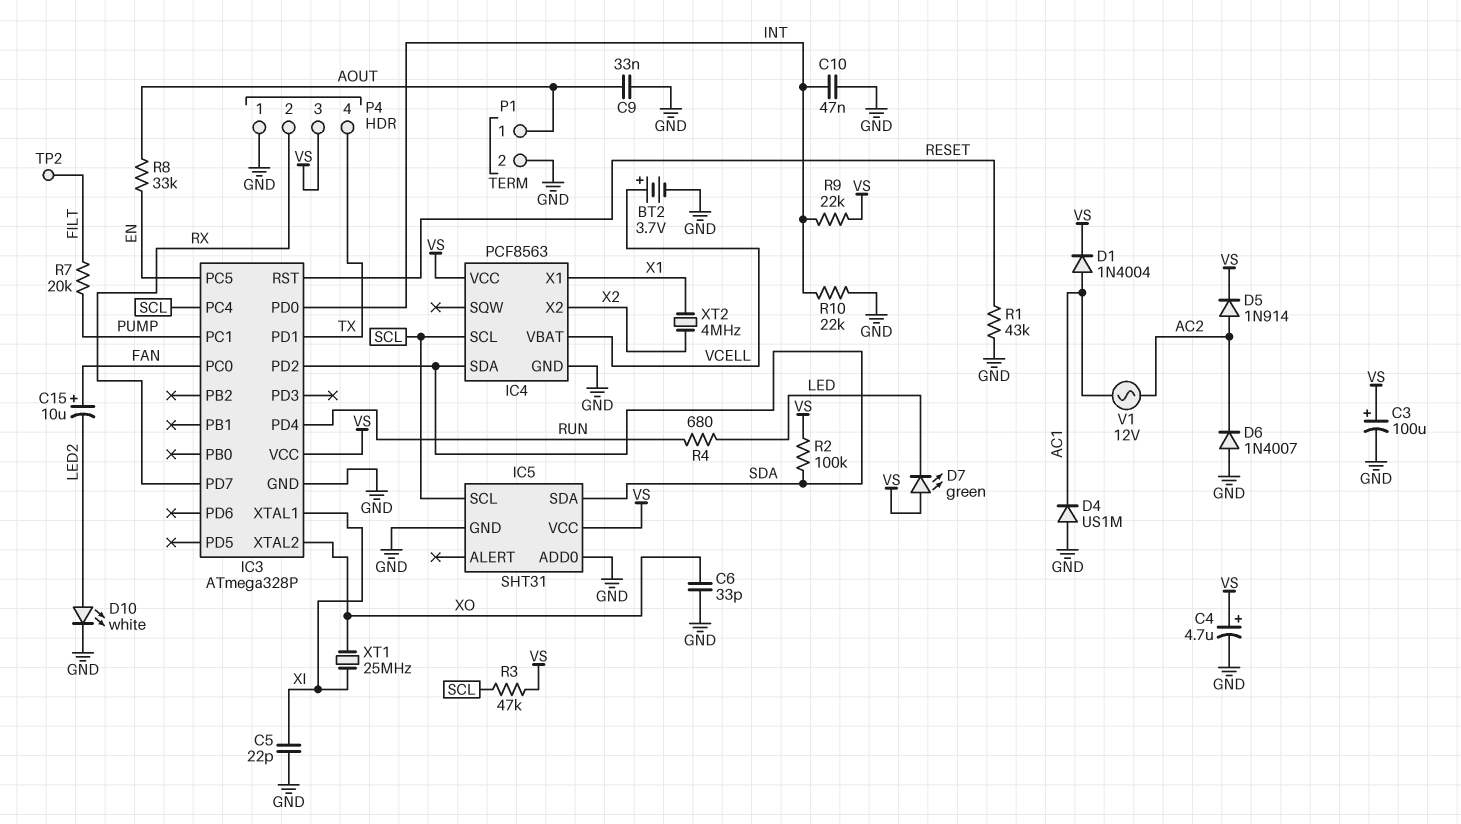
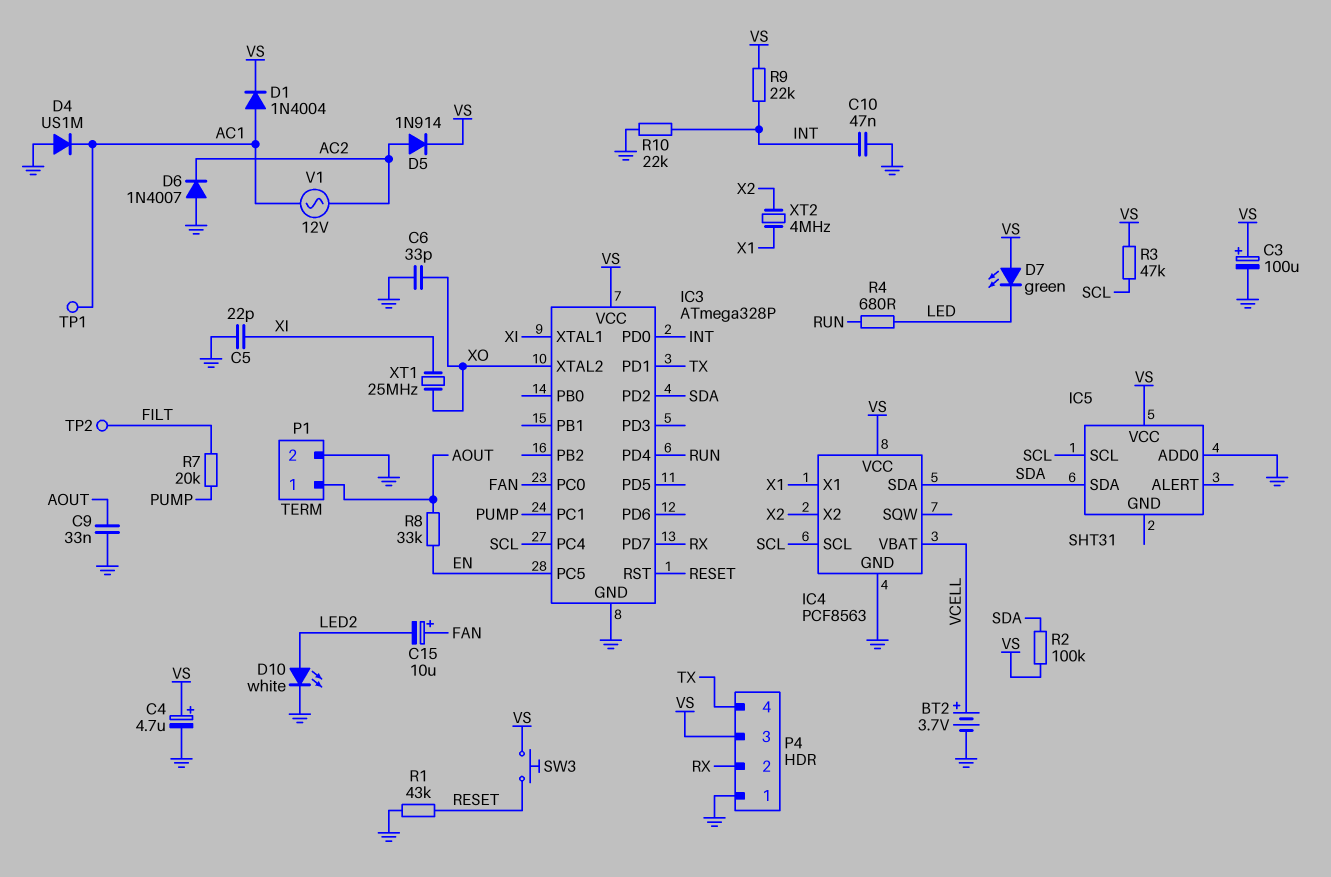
IC5 pin GND: GND -> none
SW3: none -> button (RESET, VS)
TP1: none -> test point (AC1)

